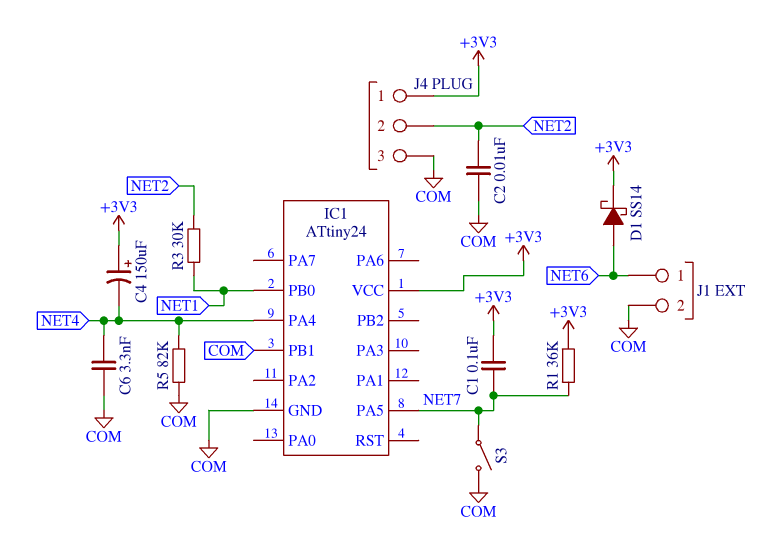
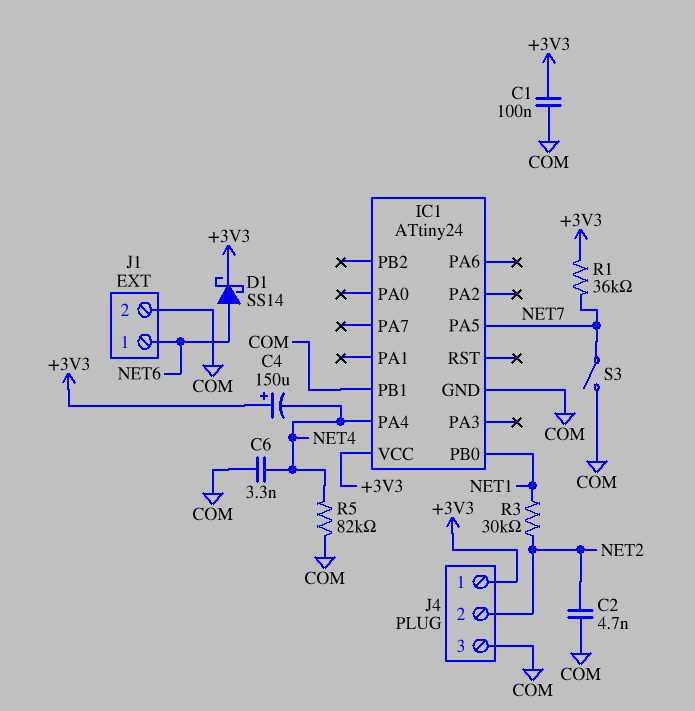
C1: 100nF (+3V3, NET7) -> 100nF (+3V3, COM)
C2: 10nF (COM, NET2) -> 4.7nF (COM, NET2)

